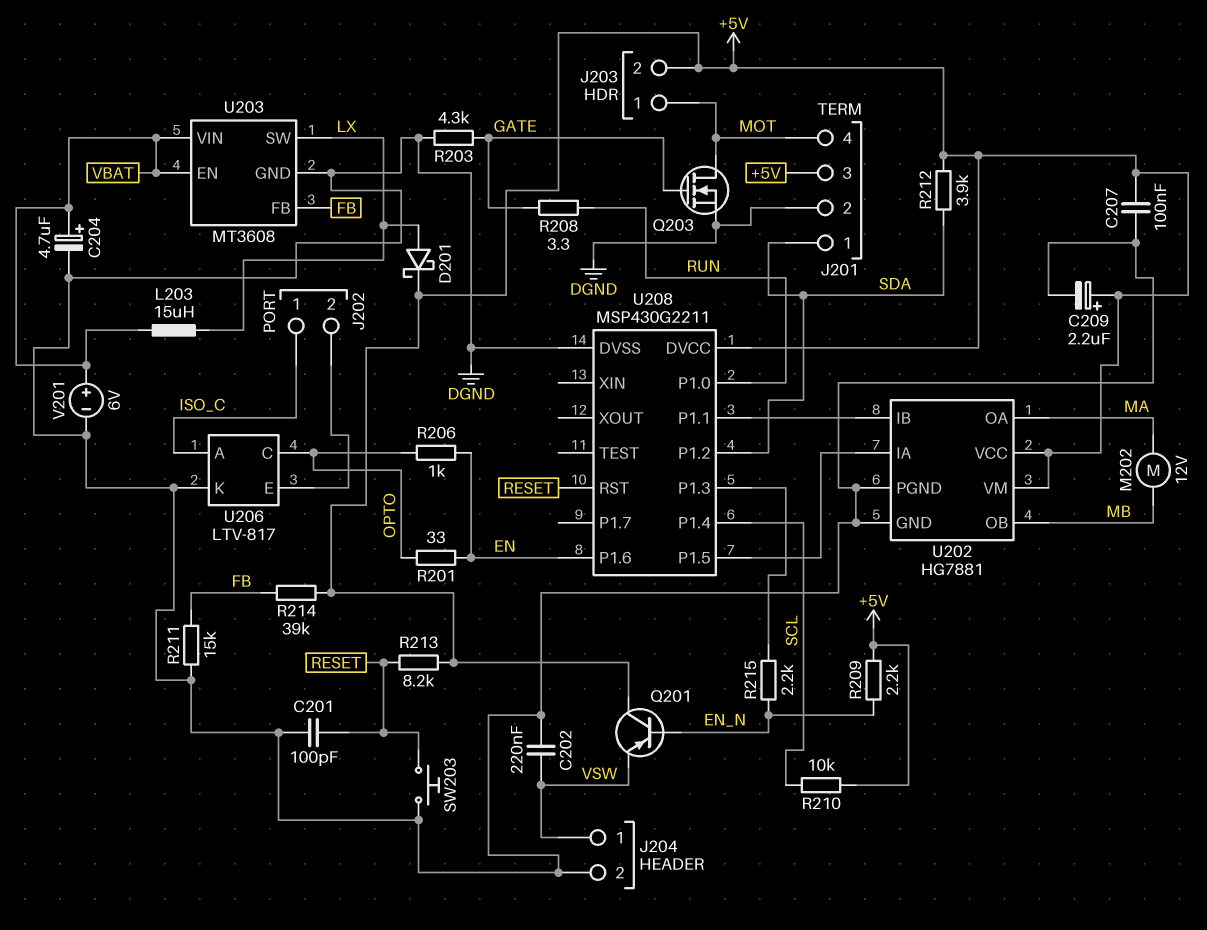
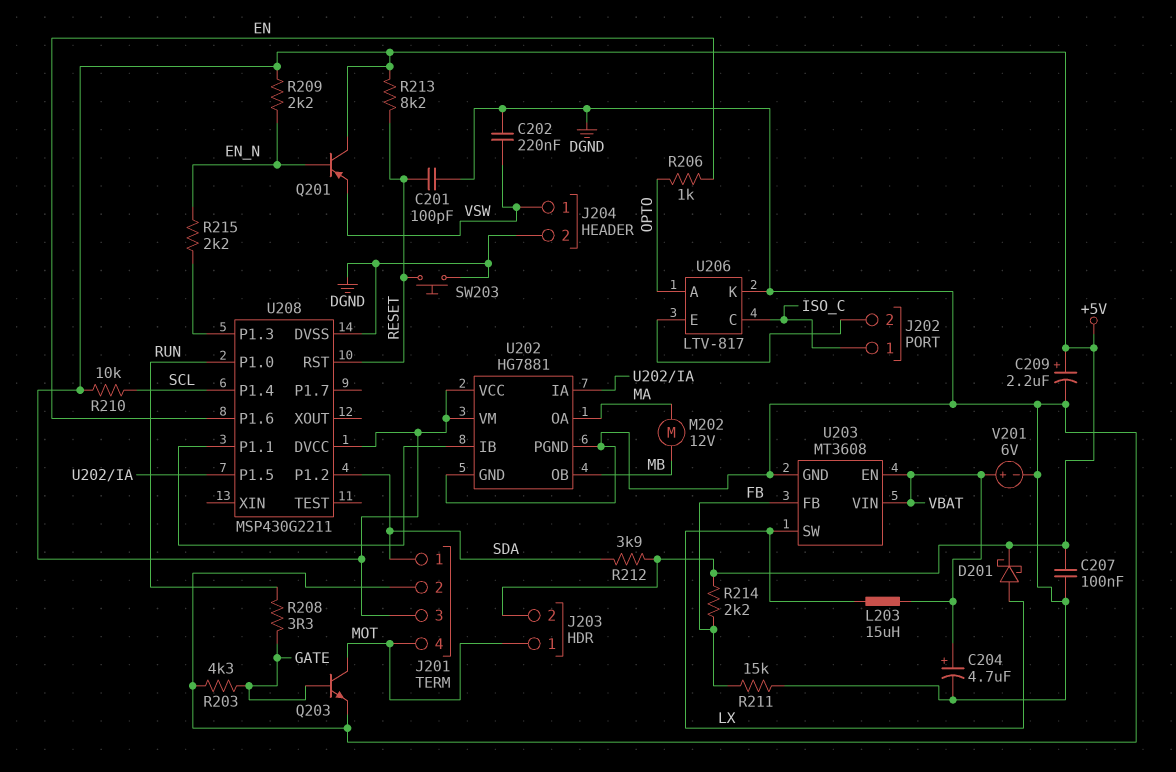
Q203: NMOS (G GATE, D MOT, S DGND) -> NPN (B GATE, C MOT, E DGND)
R201: 33 (EN, OPTO) -> none
R214: 39k (+5V, FB) -> 2.2k (+5V, FB)
U206 pin A: ISO_C -> OPTO
U206 pin C: OPTO -> ISO_C

